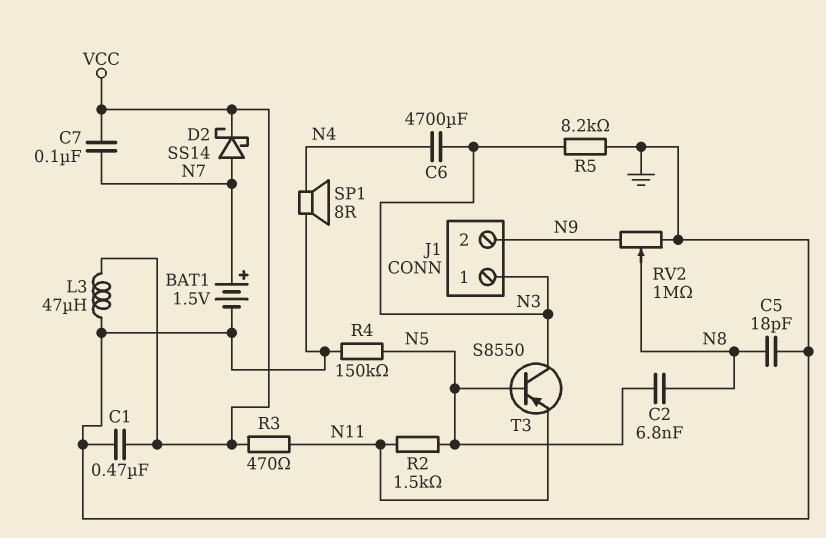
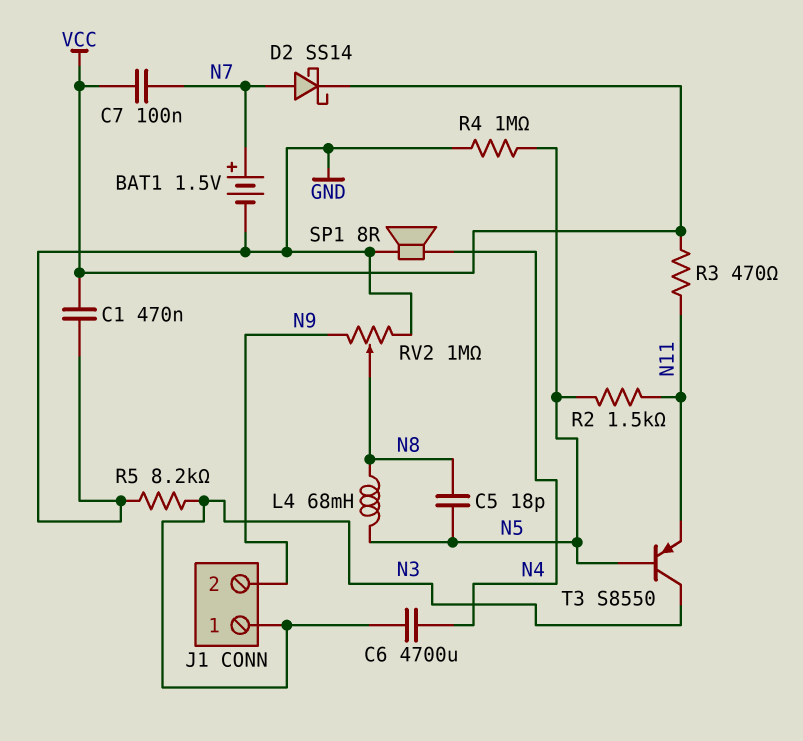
C2: 6.8nF (N5, N8) -> none
C5: 18pF (GND, N8) -> 18pF (N5, N8)
L3: 47uH (GND, VCC) -> none
L4: none -> 68mH (N5, N8)
R4: 150k (GND, N5) -> 1M (GND, N5)

